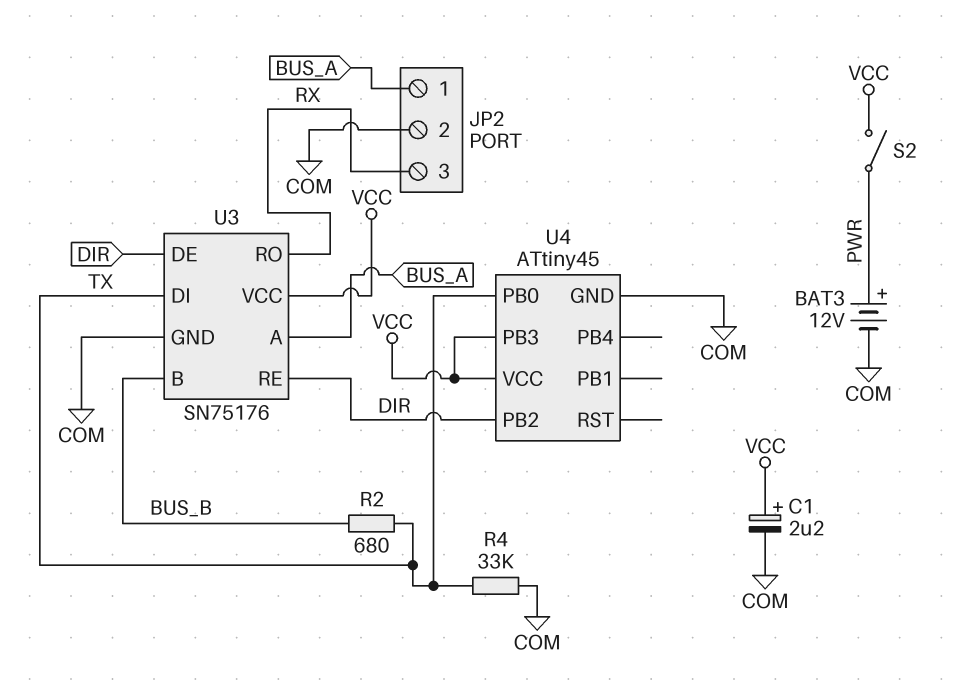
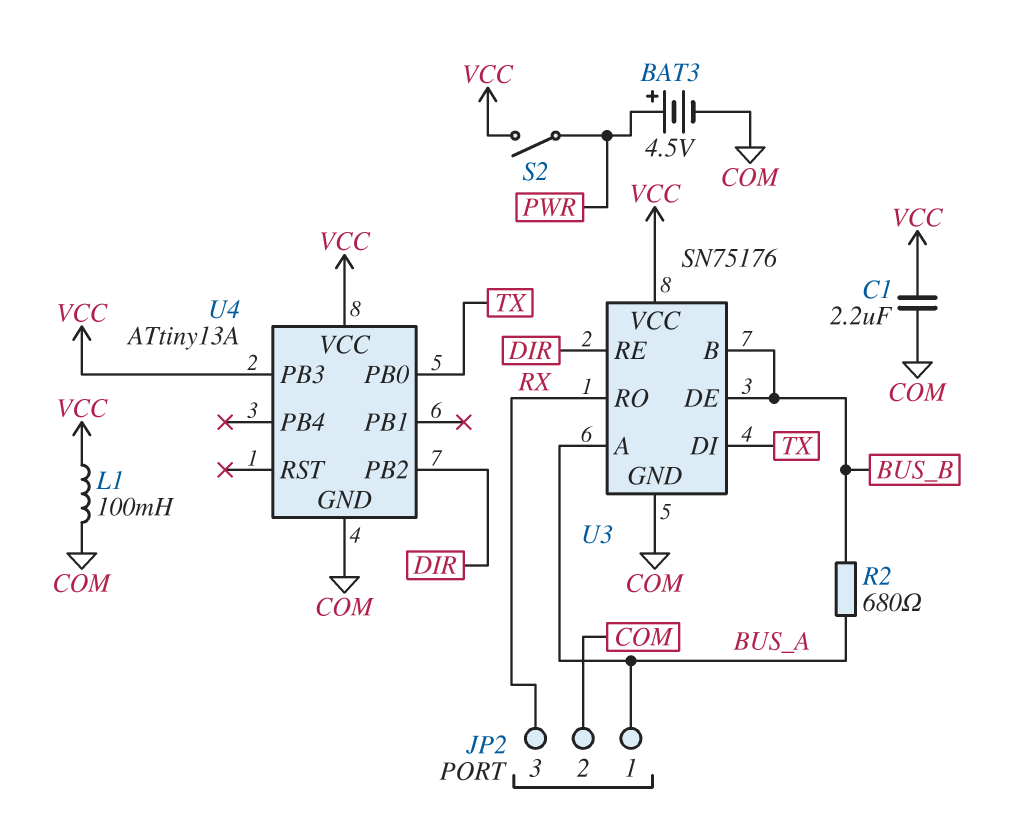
BAT3: 12V (plus PWR, minus COM) -> 4.5V (plus PWR, minus COM)
C1: 2.2uF (plus VCC, minus COM) -> 2.2uF (COM, VCC)
L1: none -> 100mH (COM, VCC)
R2: 680 (BUS_B, TX) -> 680 (BUS_A, BUS_B)
R4: 33k (COM, TX) -> none
U3 pin DE: DIR -> BUS_B
U4: ATtiny45 -> ATtiny13A

